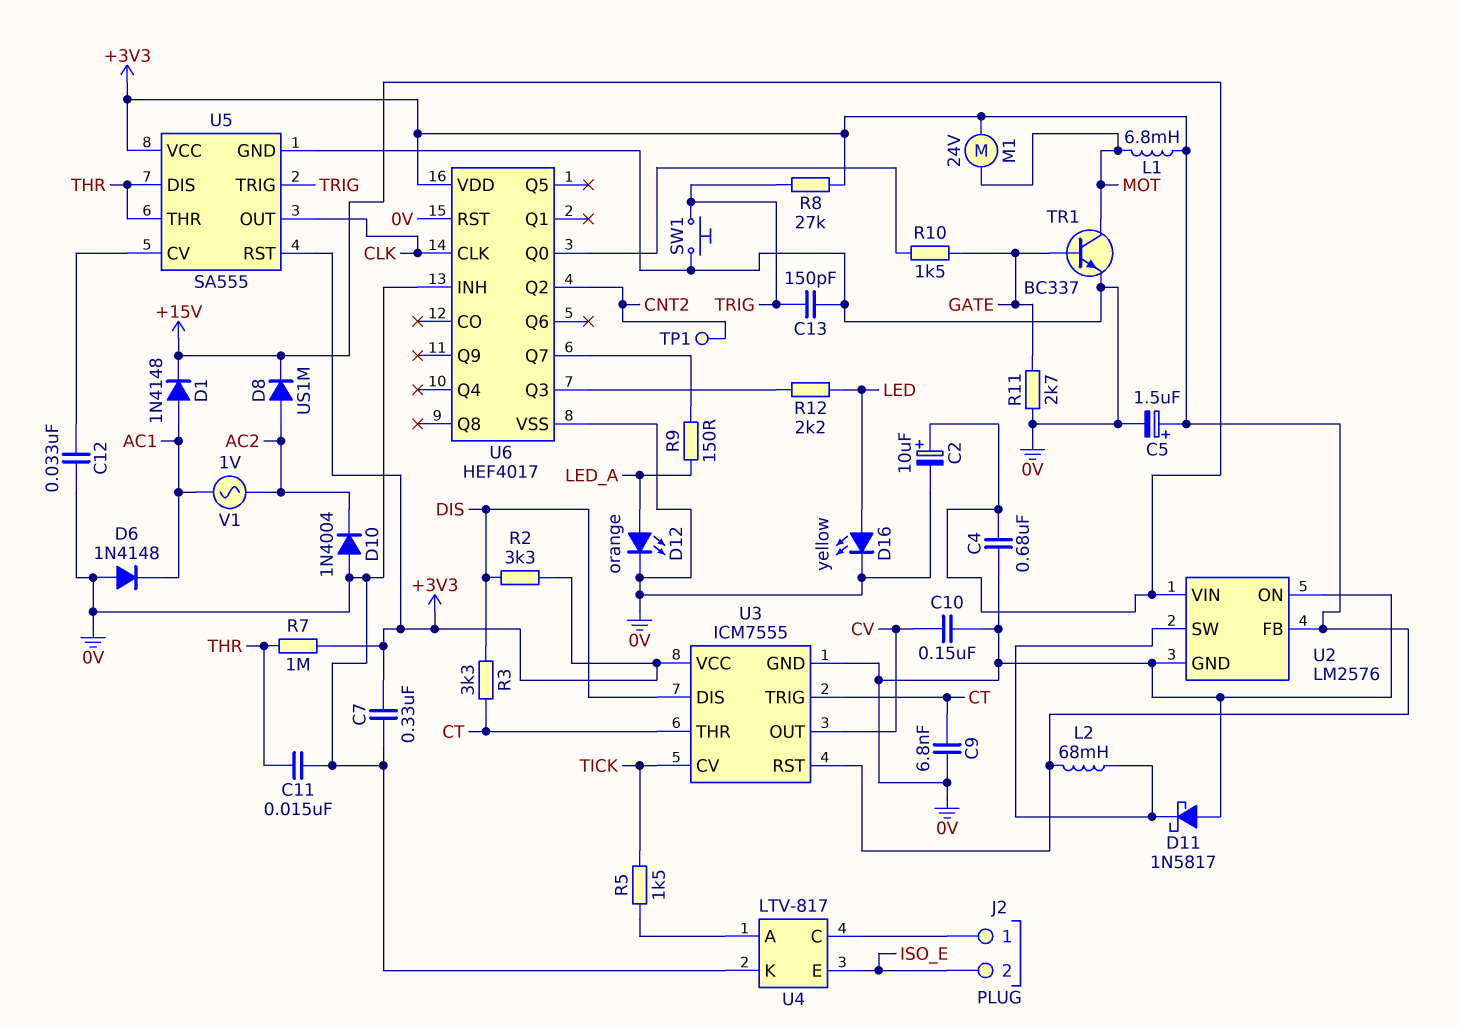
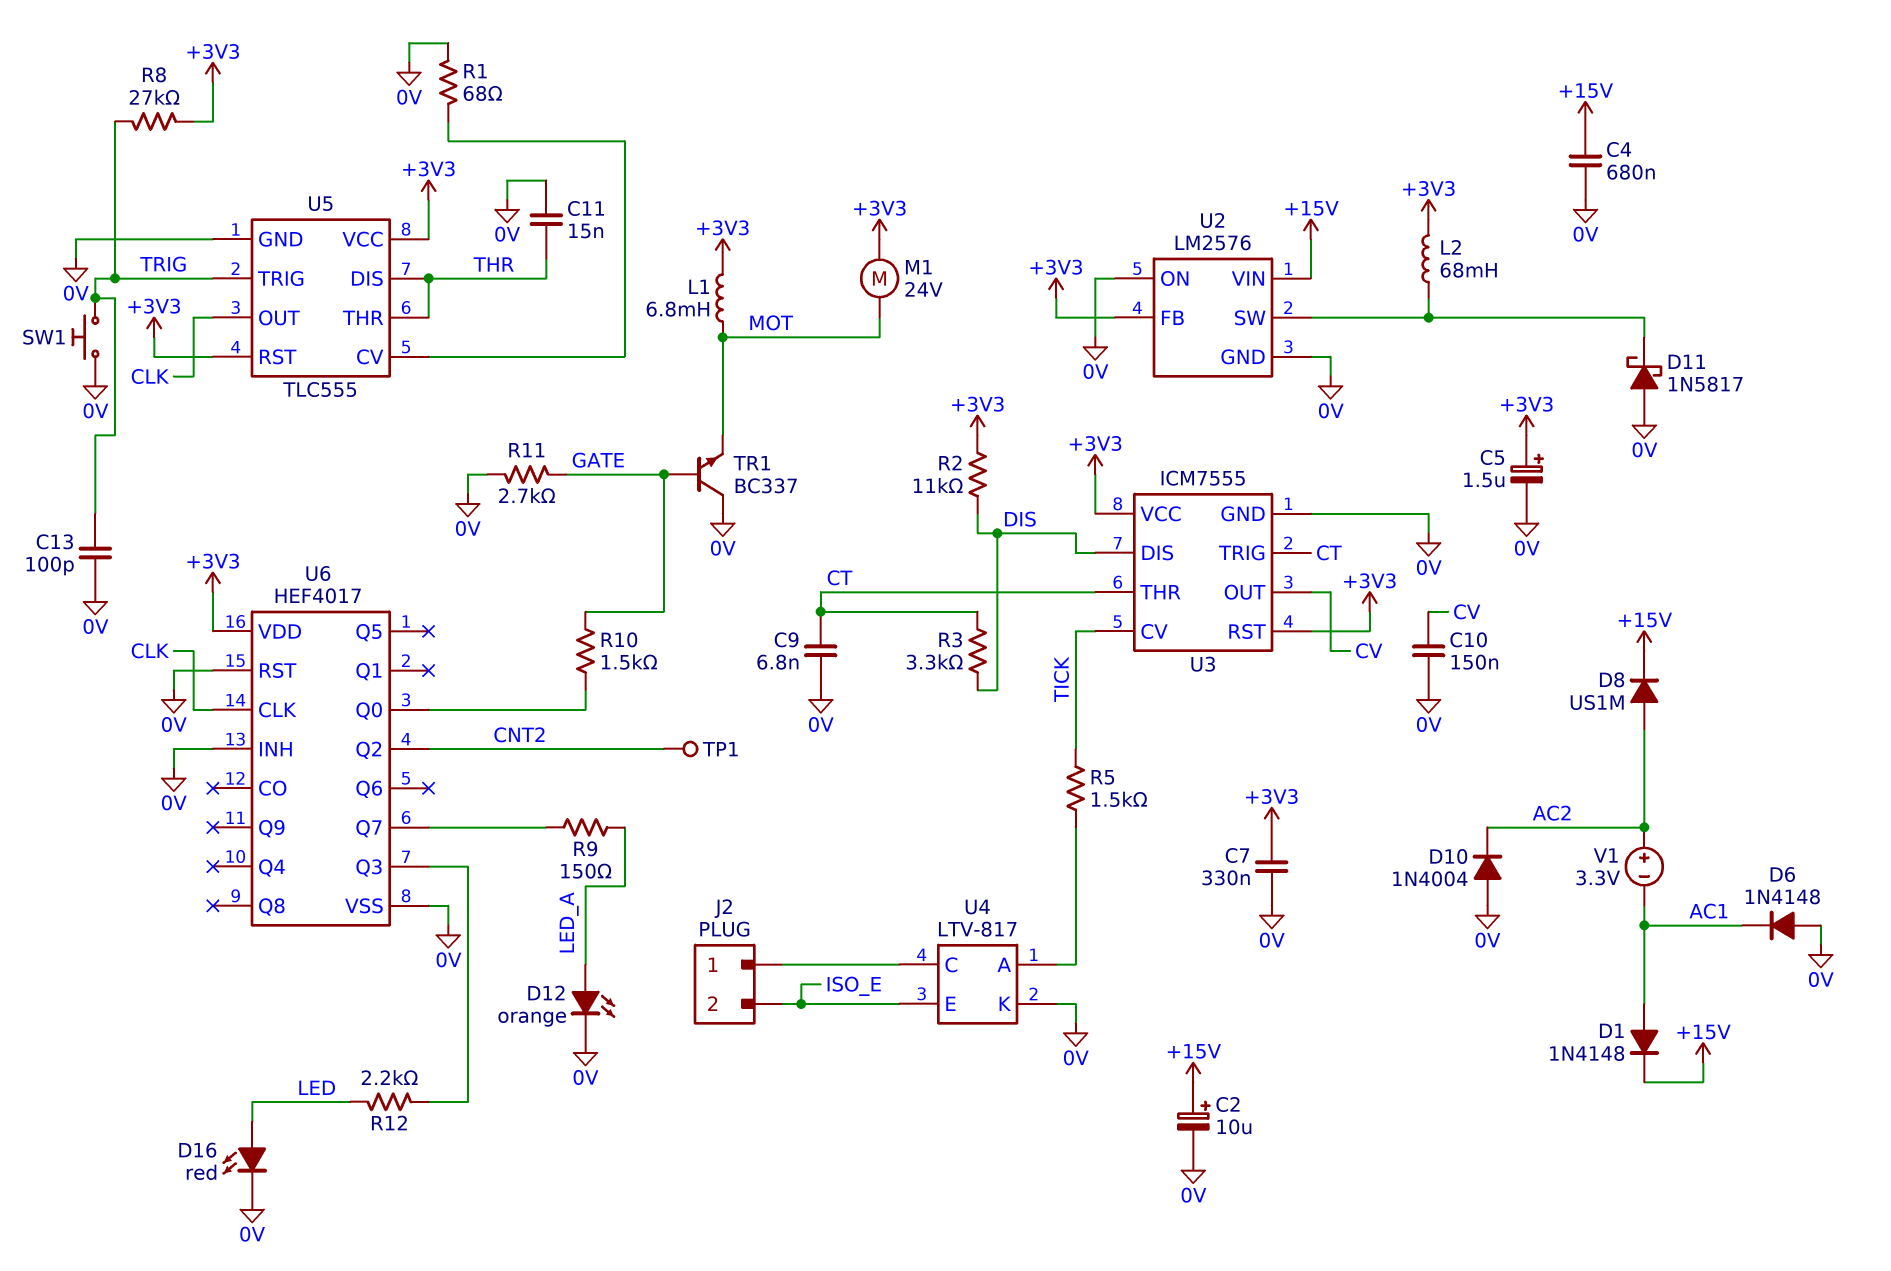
C12: 33nF (0V, U5/CV) -> none
C13: 150pF (0V, TRIG) -> 100pF (0V, TRIG)
D16: LED yellow (A LED, K 0V) -> LED red (A LED, K 0V)
R1: none -> 68 (0V, U5/CV)
R2: 3.3k (+3V3, DIS) -> 11k (+3V3, DIS)
R7: 1M (+3V3, THR) -> none
TR1: NPN BC337 (B GATE, C MOT, E 0V) -> NPN BC337 (B GATE, C 0V, E MOT)
U5: SA555 -> TLC555
V1: AC 1V (AC1, AC2) -> 3.3V (plus AC2, minus AC1)

